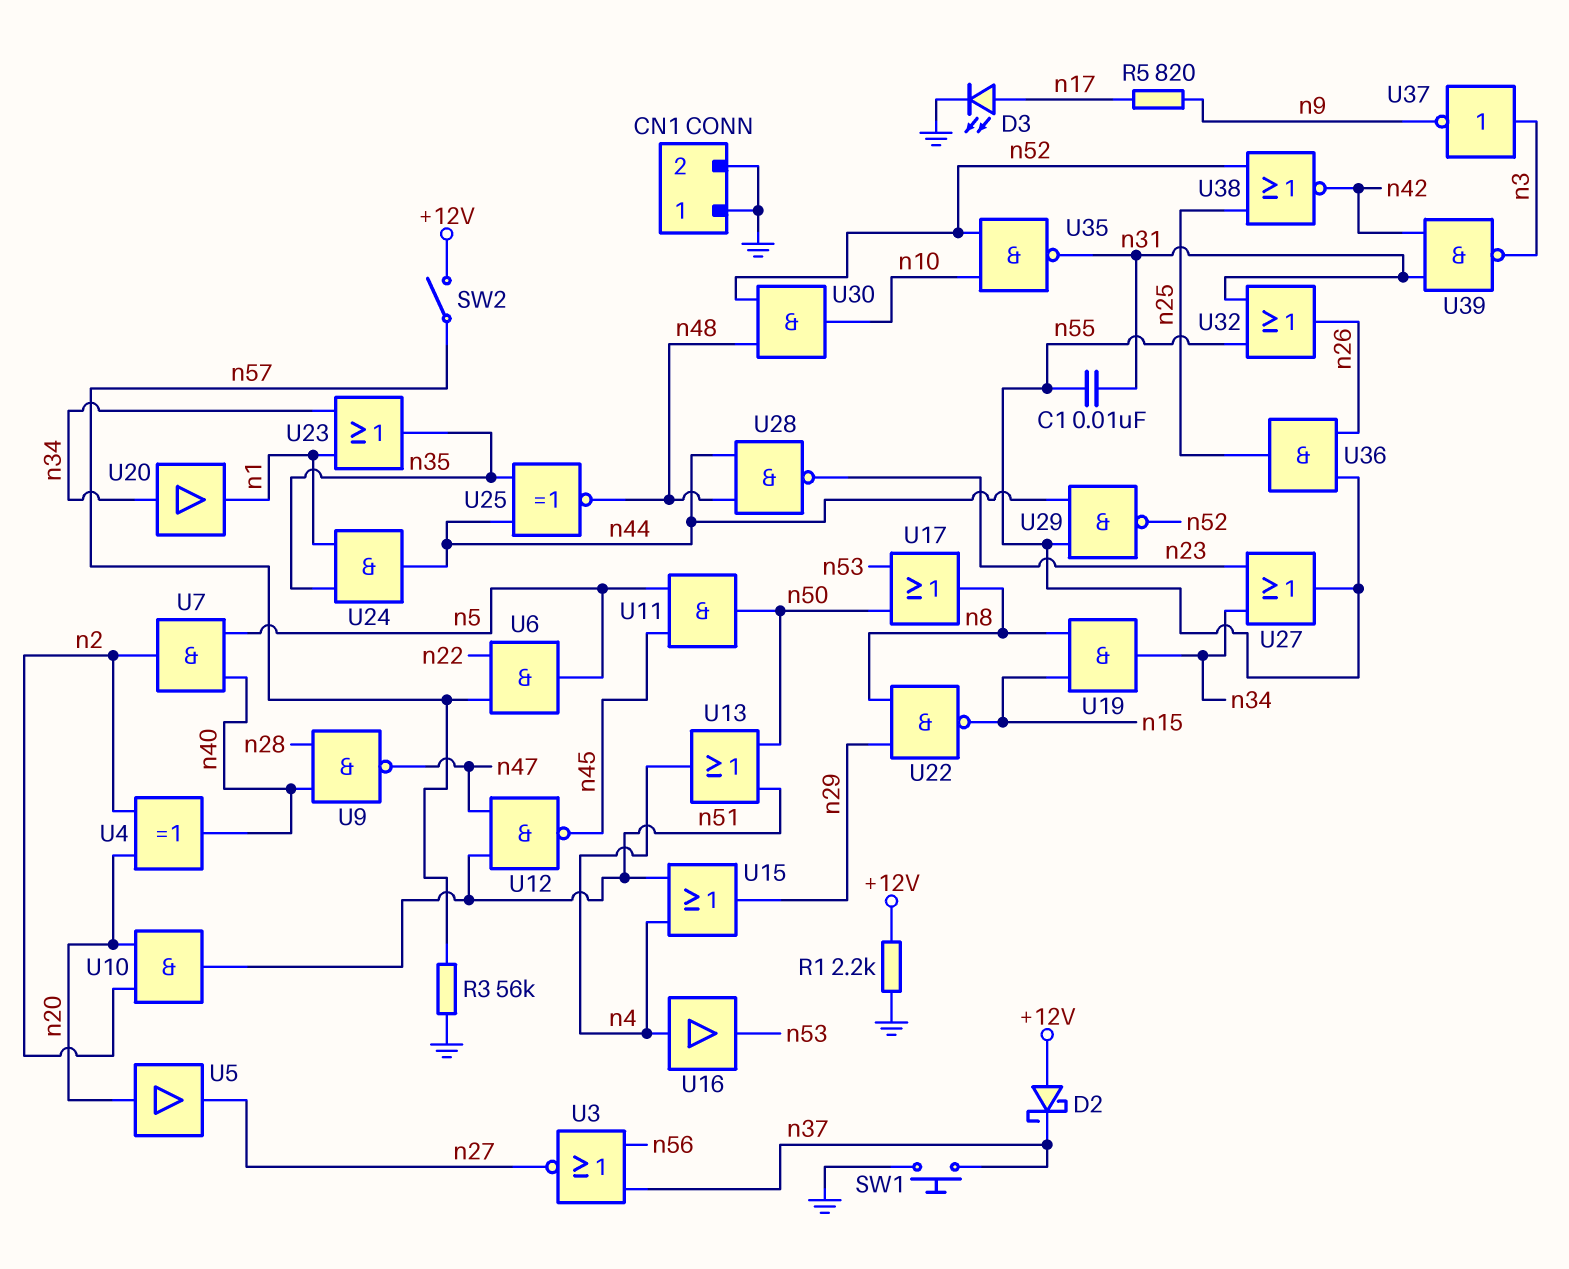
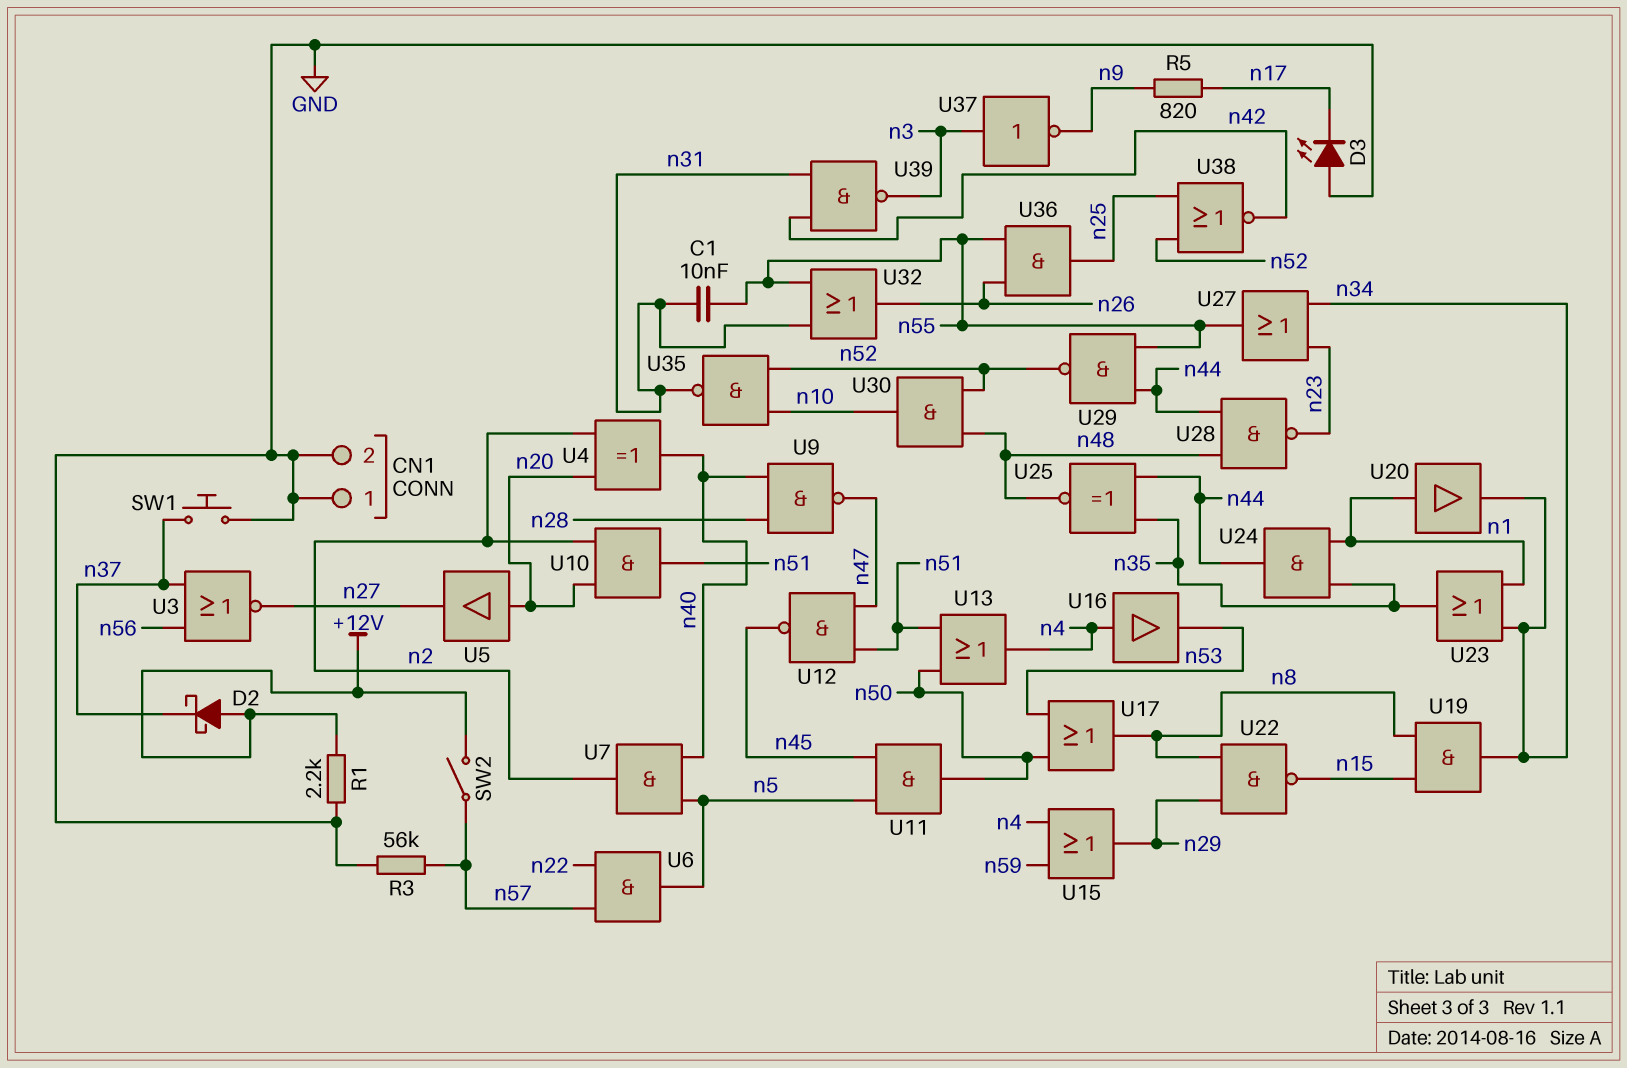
D3: LED (A n17, K GND) -> LED (A GND, K n17)
U15: OR (in n4, in n51, out n29) -> OR (in n4, in n59, out n29)
U20: buffer (in n34, out n1) -> buffer (in n1, out n34)

